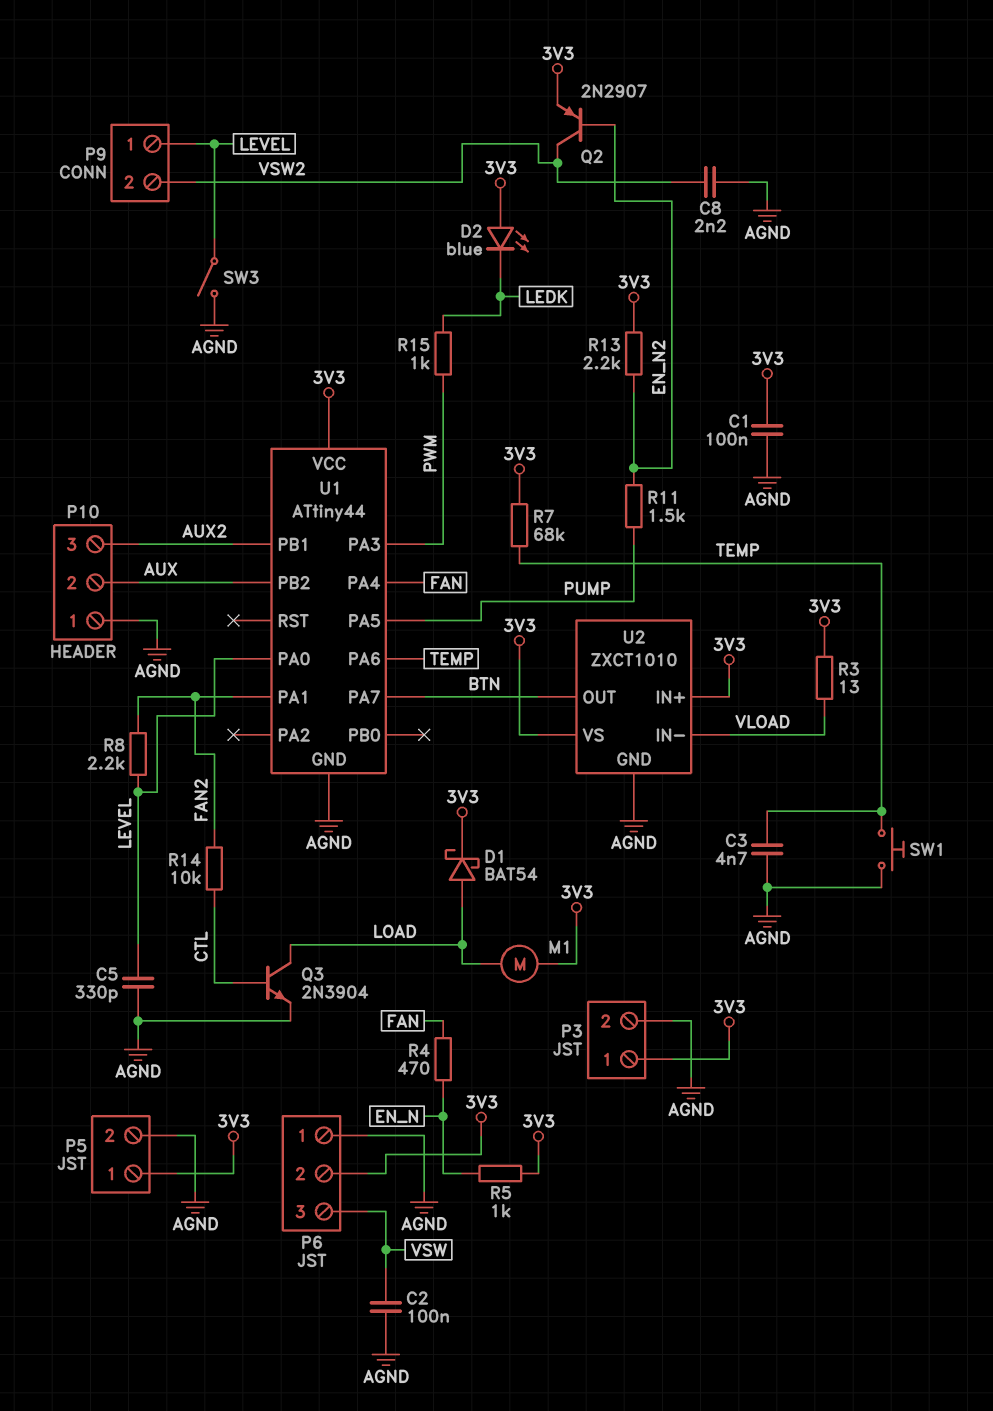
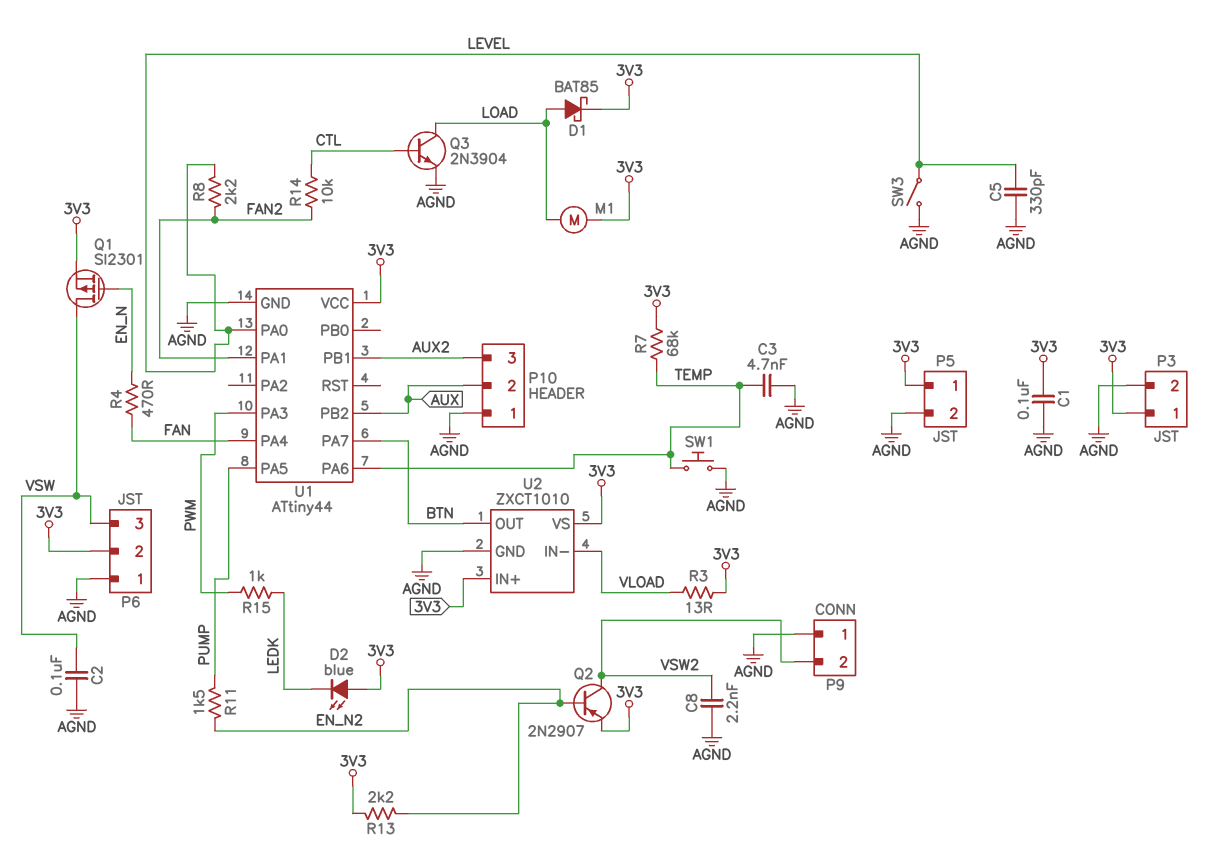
D1: schottky BAT54 (A LOAD, K 3V3) -> schottky BAT85 (A LOAD, K 3V3)
P9 pin 1: LEVEL -> AGND
Q1: none -> PMOS SI2301 (G EN_N, D VSW, S 3V3)
R5: 1k (3V3, EN_N) -> none

